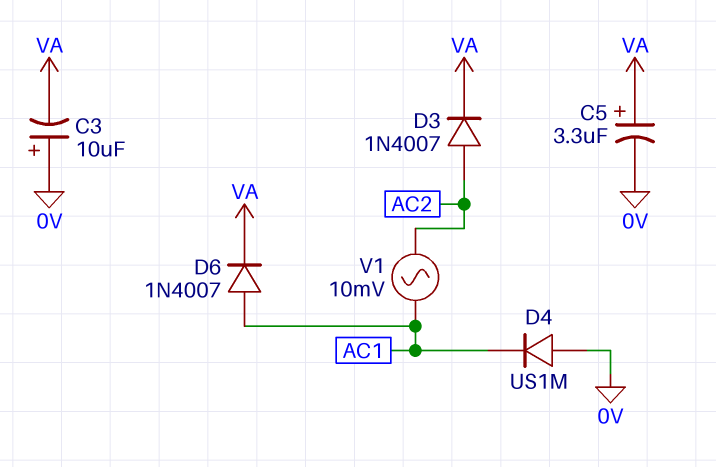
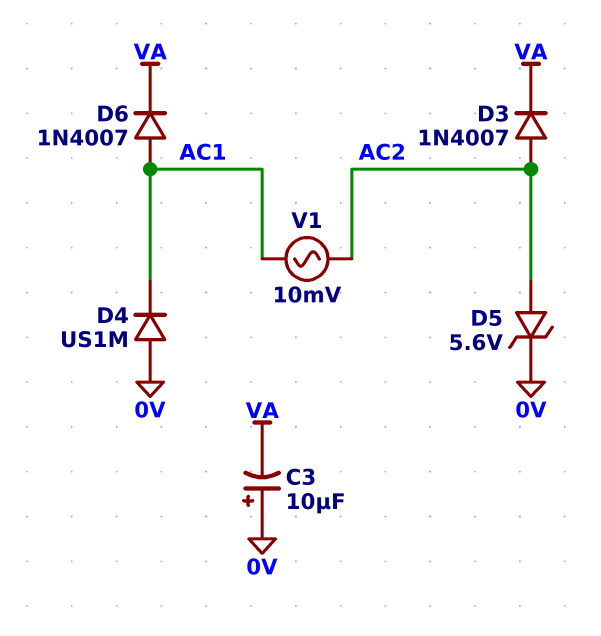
C5: 3.3uF (plus VA, minus 0V) -> none
D5: none -> zener 5.6V (A AC2, K 0V)

